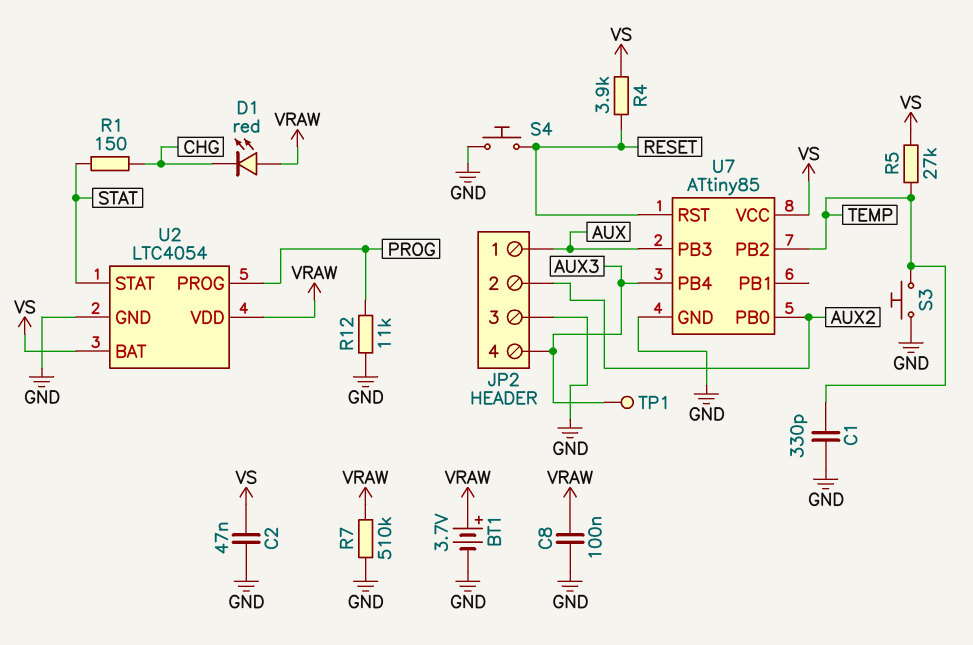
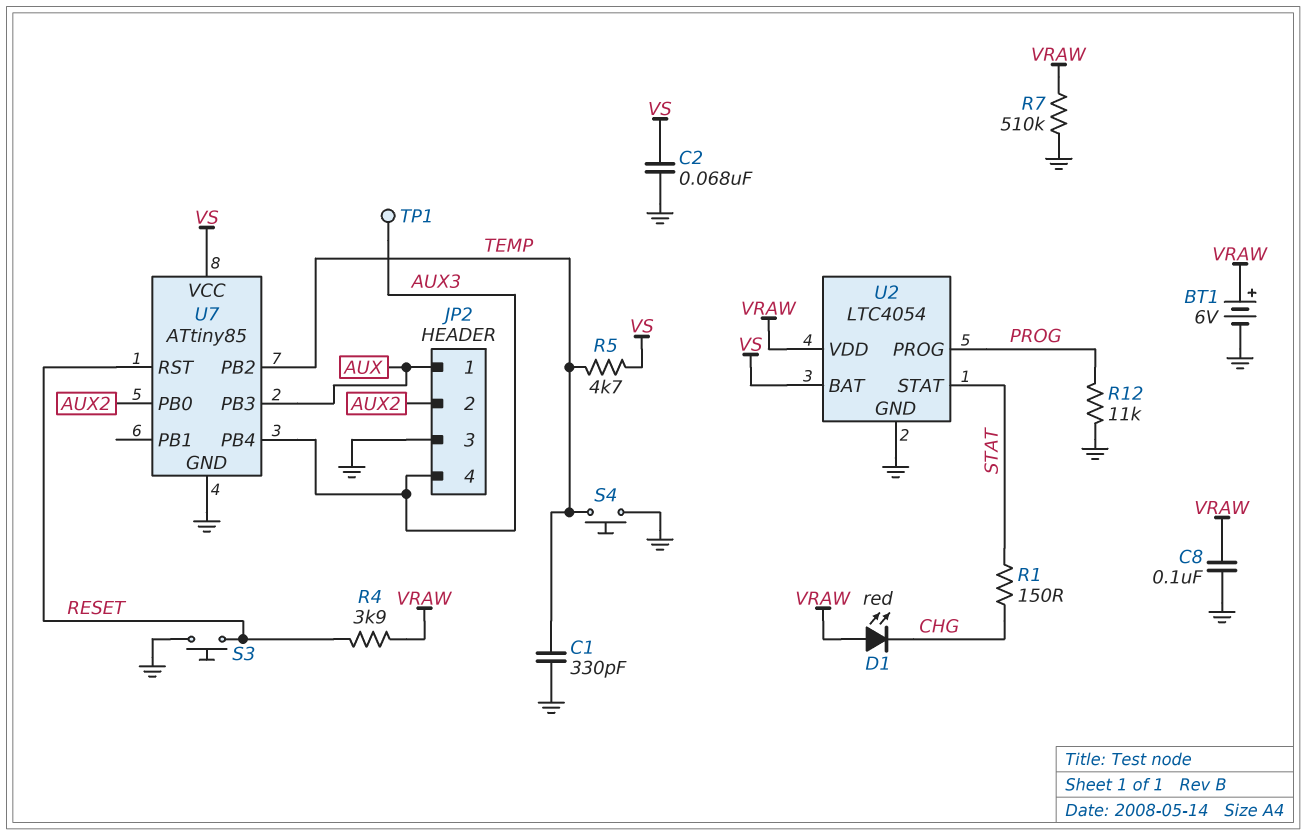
BT1: 3.7V (plus VRAW, minus GND) -> 6V (plus VRAW, minus GND)
C2: 47nF (GND, VS) -> 68nF (GND, VS)
R4: 3.9k (RESET, VS) -> 3.9k (RESET, VRAW)
R5: 27k (TEMP, VS) -> 4.7k (TEMP, VS)
S3: button (GND, TEMP) -> button (GND, RESET)
S4: button (GND, RESET) -> button (GND, TEMP)

